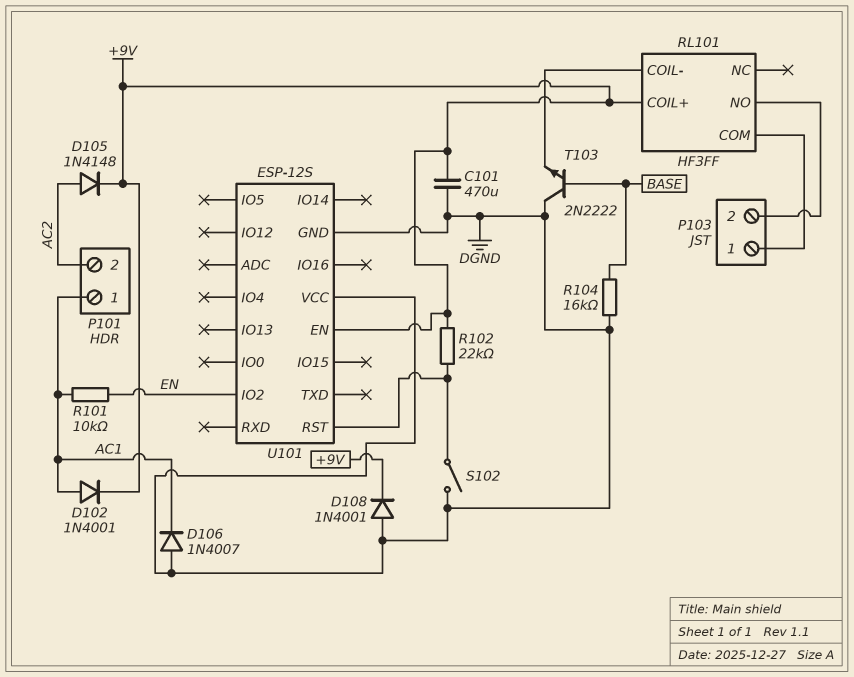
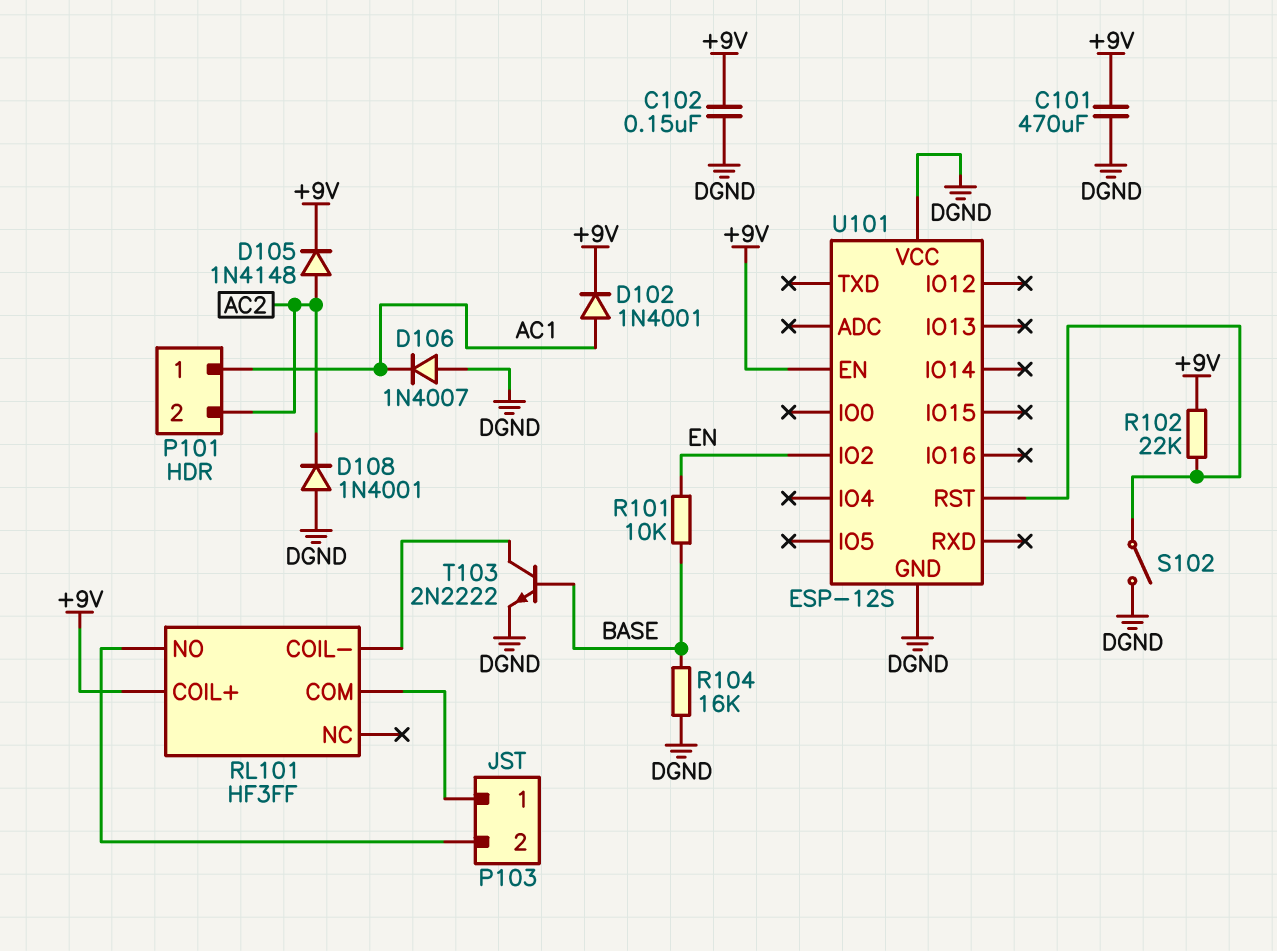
C102: none -> 150nF (+9V, DGND)
D108: diode 1N4001 (A DGND, K +9V) -> diode 1N4001 (A DGND, K AC2)
R101: 10k (AC1, EN) -> 10k (BASE, EN)
T103: NPN 2N2222 (B BASE, C DGND, E RL101/COIL-) -> NPN 2N2222 (B BASE, C RL101/COIL-, E DGND)

